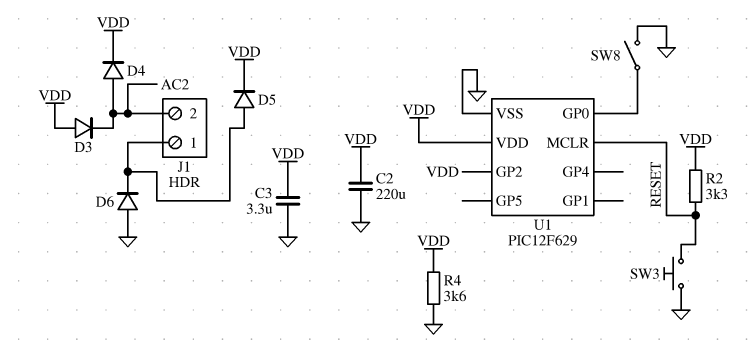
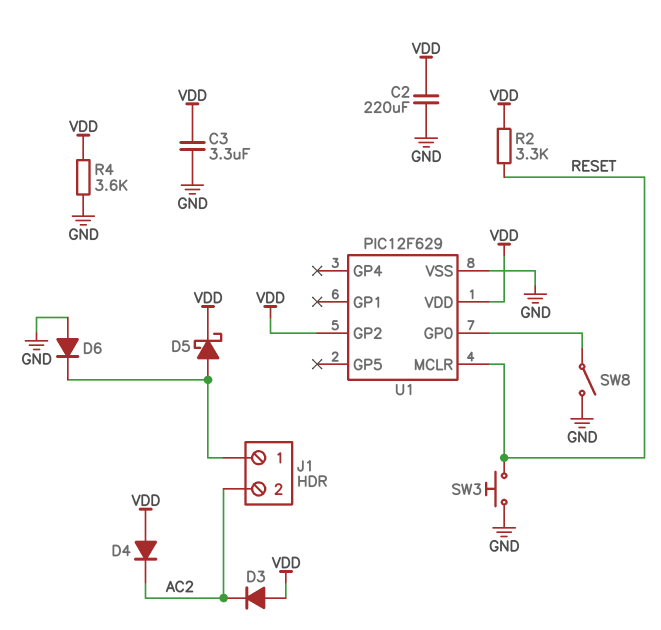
D4: diode (A AC2, K VDD) -> diode (A VDD, K AC2)
D5: diode (A J1/1, K VDD) -> schottky (A J1/1, K VDD)

